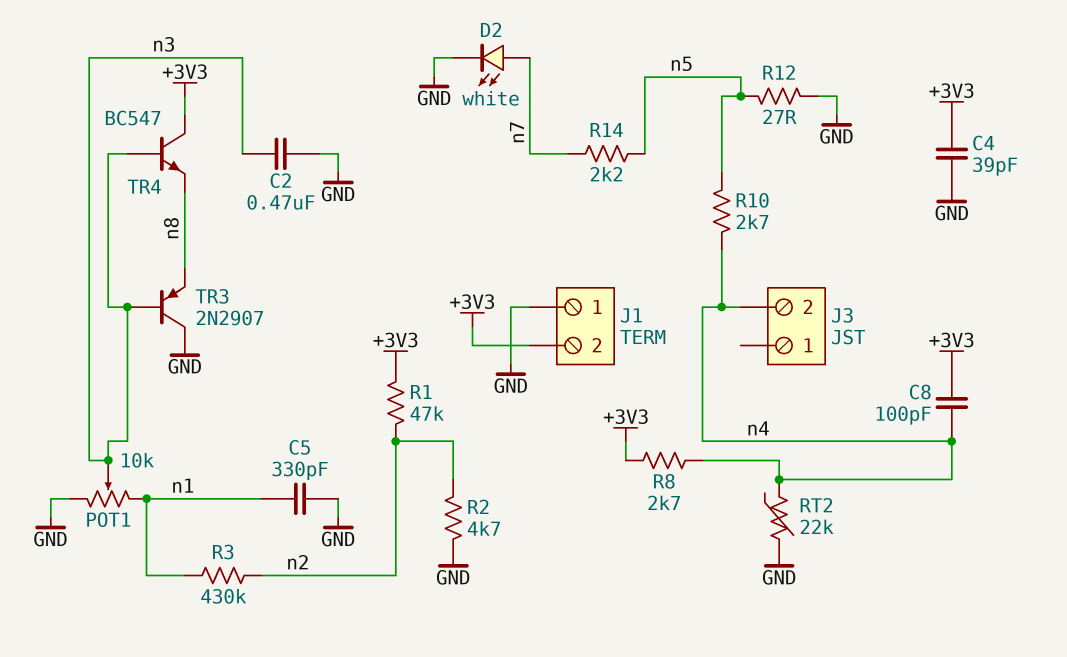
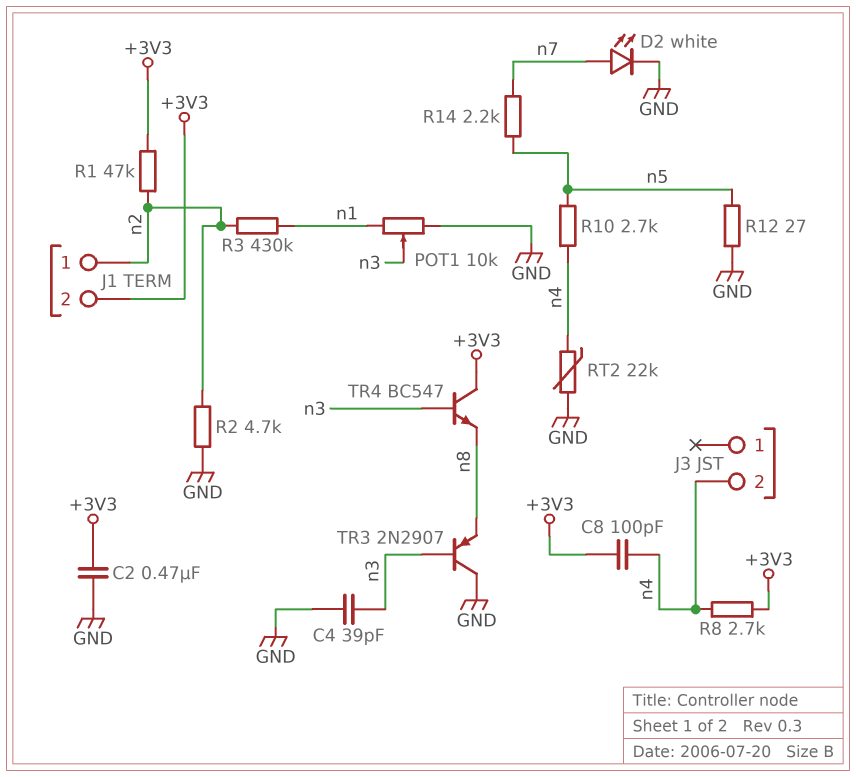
C2: 470nF (GND, n3) -> 470nF (+3V3, GND)
C4: 39pF (+3V3, GND) -> 39pF (GND, n3)
C5: 330pF (GND, n1) -> none
J1 pin 1: GND -> n2

